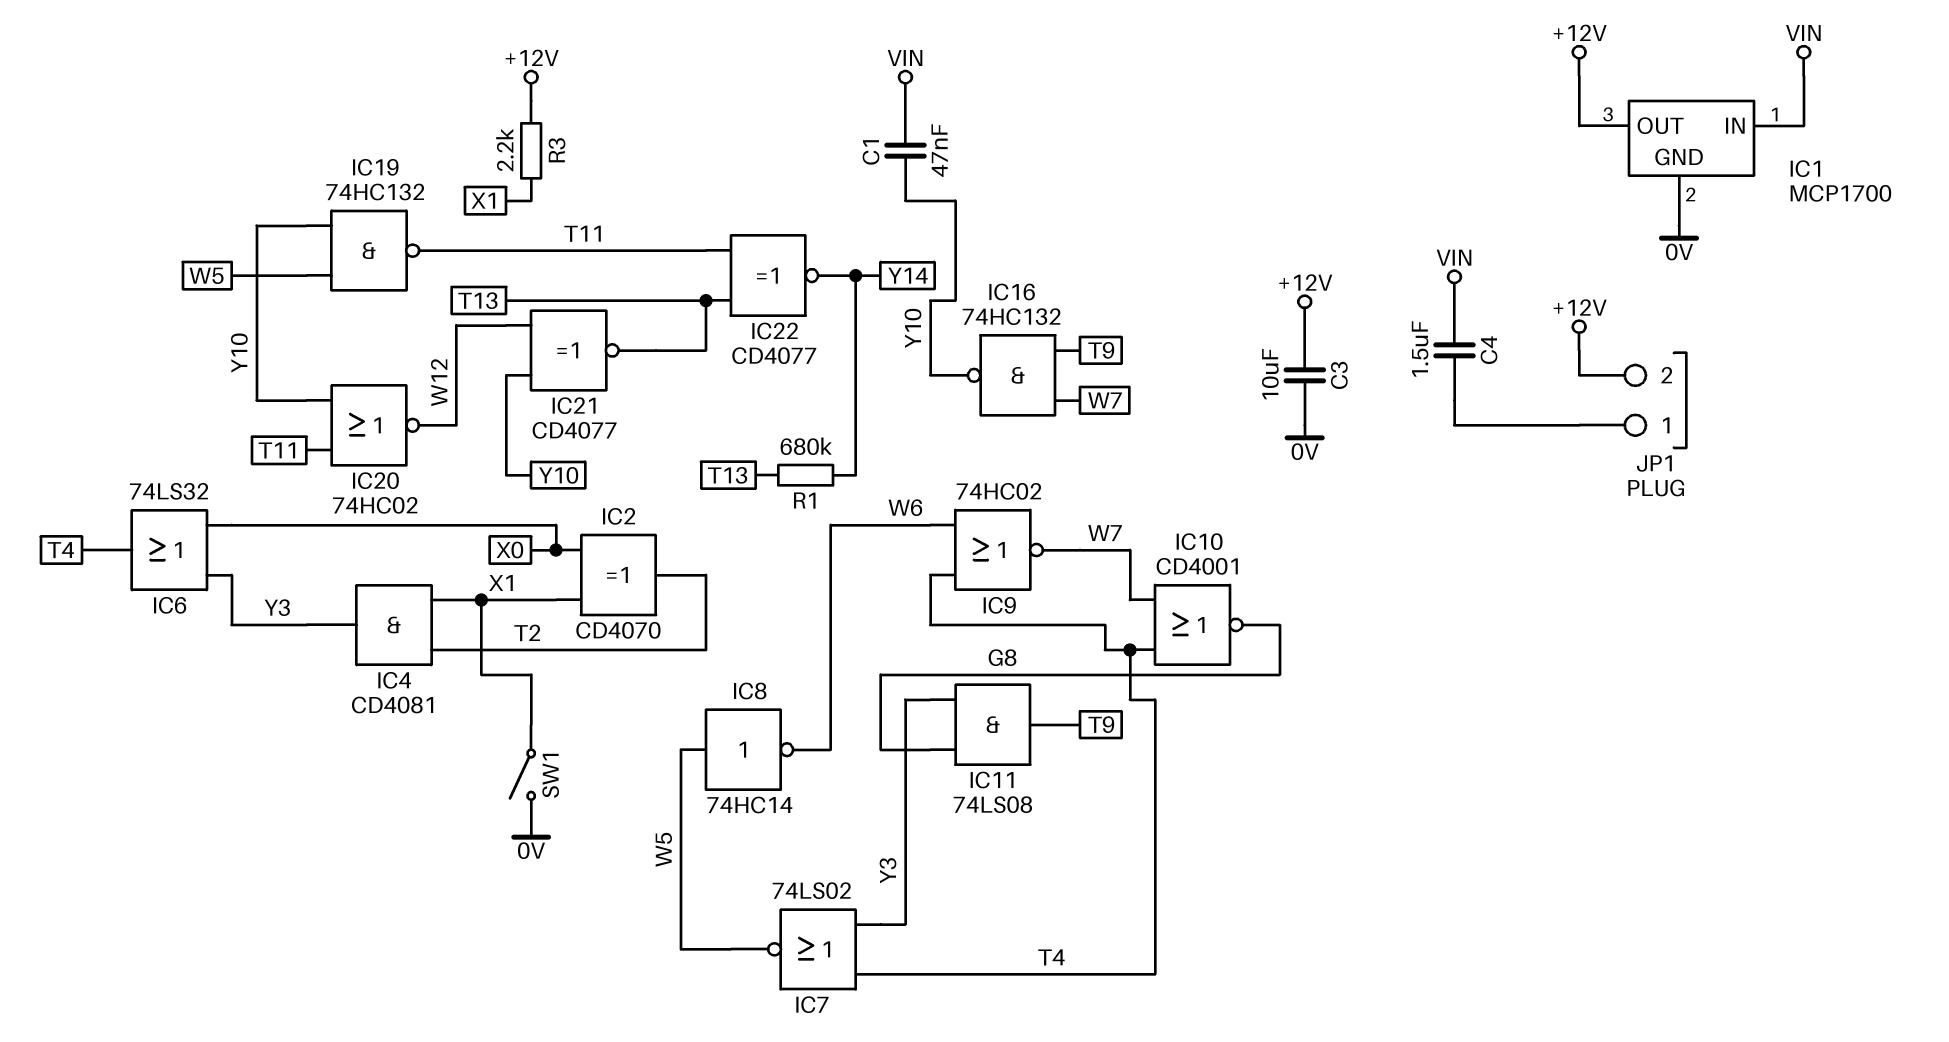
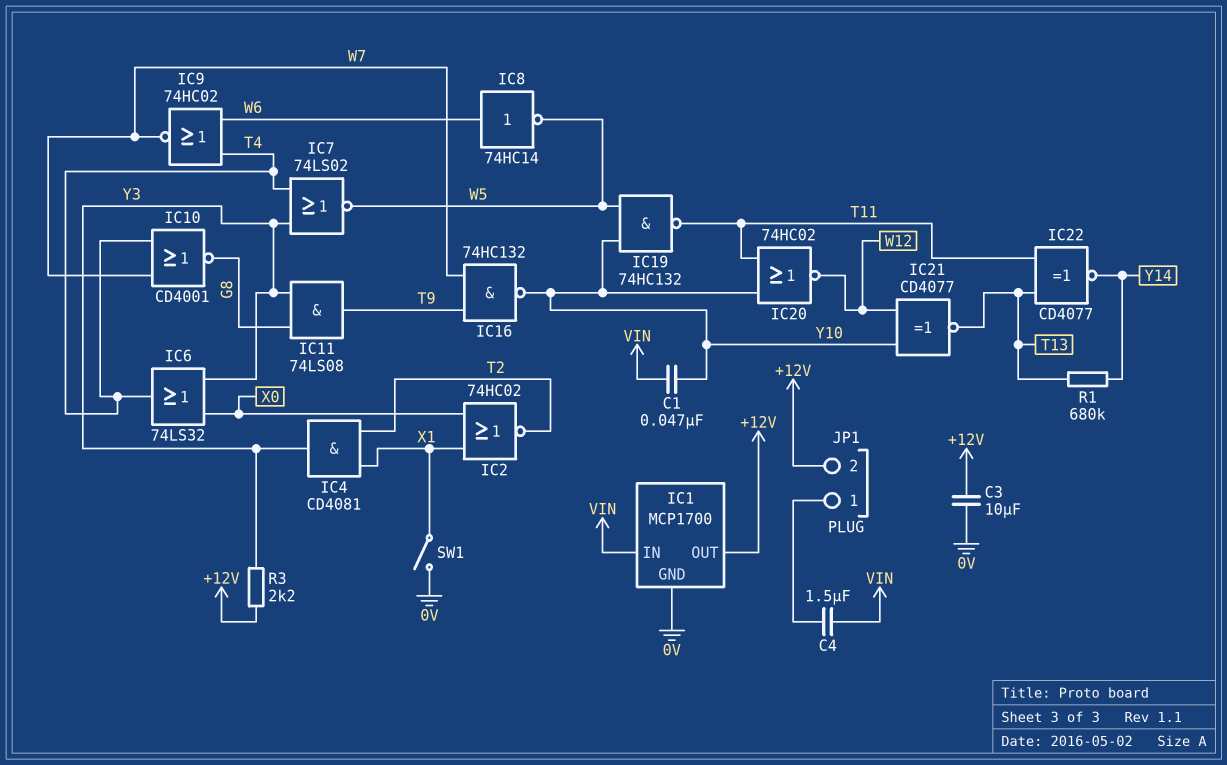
IC2: XOR CD4070 (in X0, in X1, out T2) -> NOR 74HC02 (in X0, in X1, out T2)
IC8: NOT 74HC14 (in W5, out W6) -> NOT 74HC14 (in W6, out W5)
R3: 2.2k (+12V, X1) -> 2.2k (+12V, Y3)

